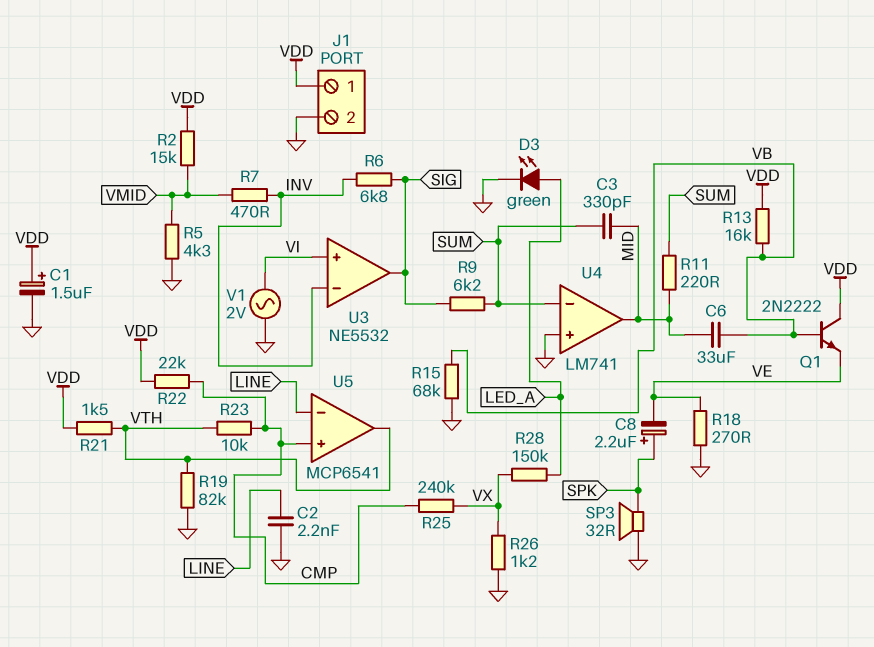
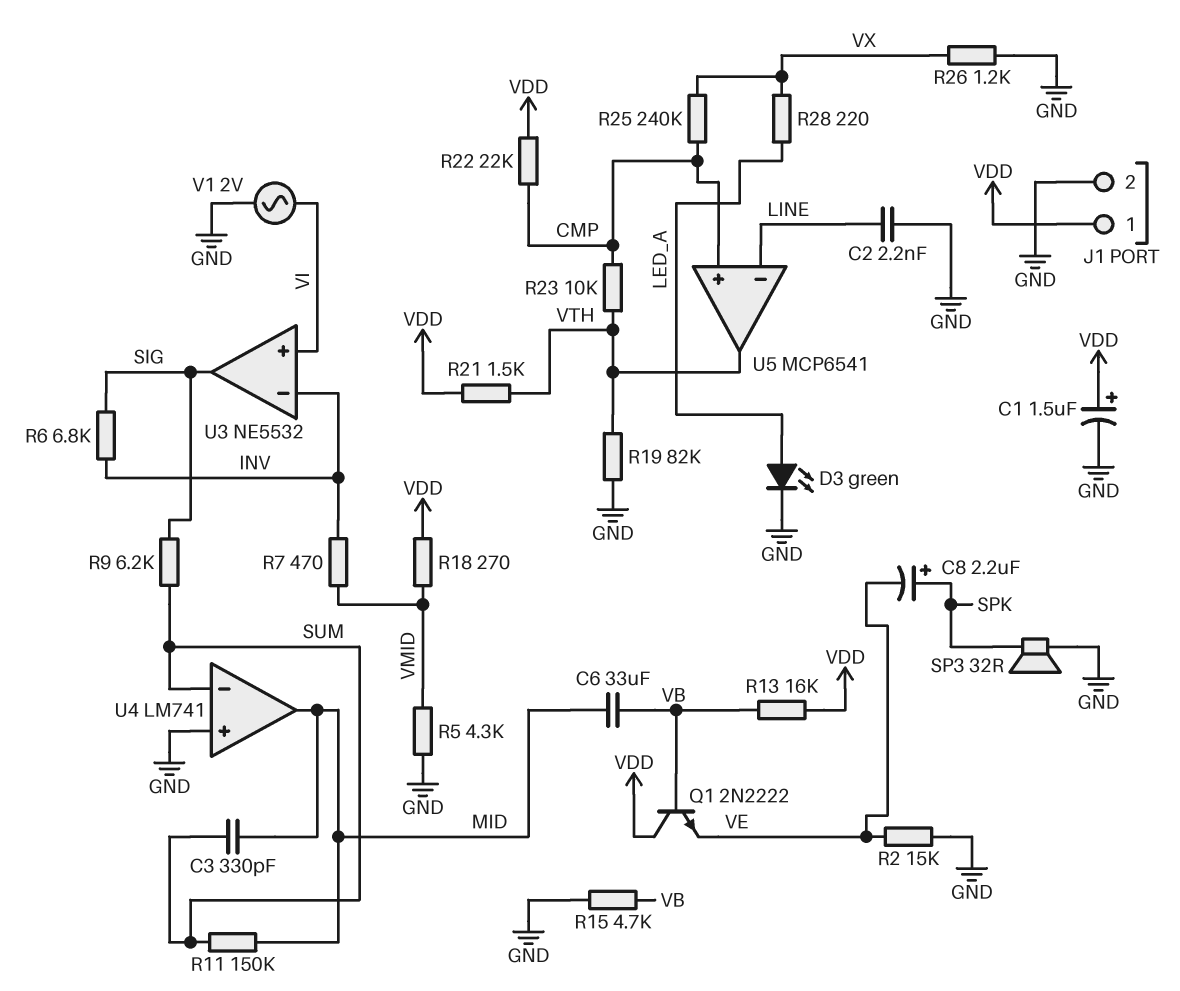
R2: 15k (VDD, VMID) -> 15k (GND, VE)
R11: 220 (MID, SUM) -> 150k (MID, SUM)
R15: 68k (GND, VB) -> 4.7k (GND, VB)
R18: 270 (GND, VE) -> 270 (VDD, VMID)
R28: 150k (LED_A, VX) -> 220 (LED_A, VX)

